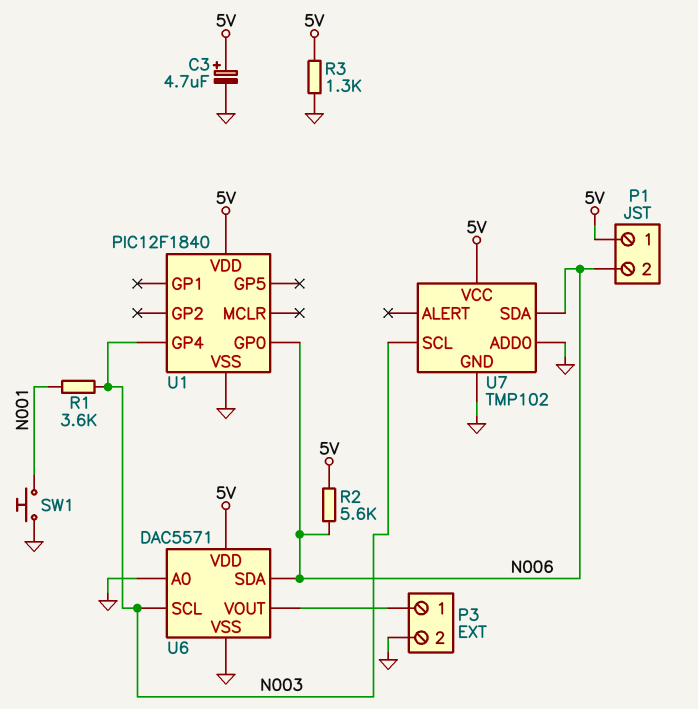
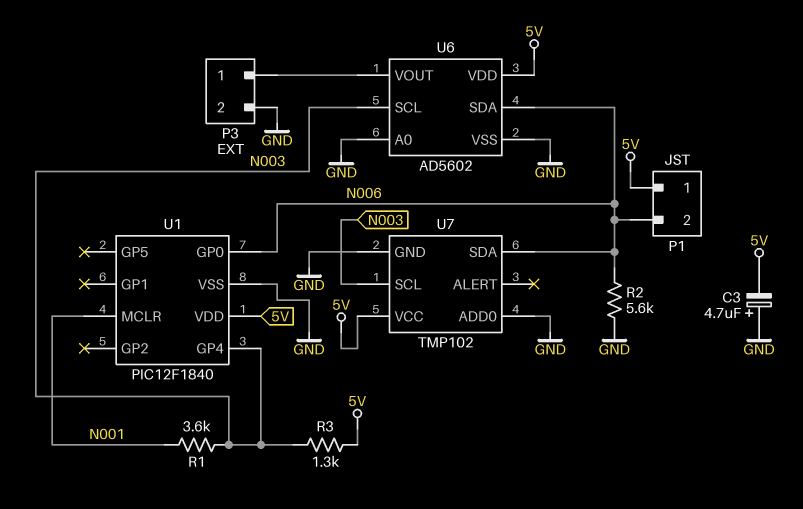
C3: 4.7uF (plus 5V, minus GND) -> 4.7uF (plus GND, minus 5V)
R2: 5.6k (5V, N006) -> 5.6k (GND, N006)
R3: 1.3k (5V, GND) -> 1.3k (5V, N003)
SW1: button (GND, N001) -> none
U1 pin MCLR: none -> N001
U6: DAC5571 -> AD5602

